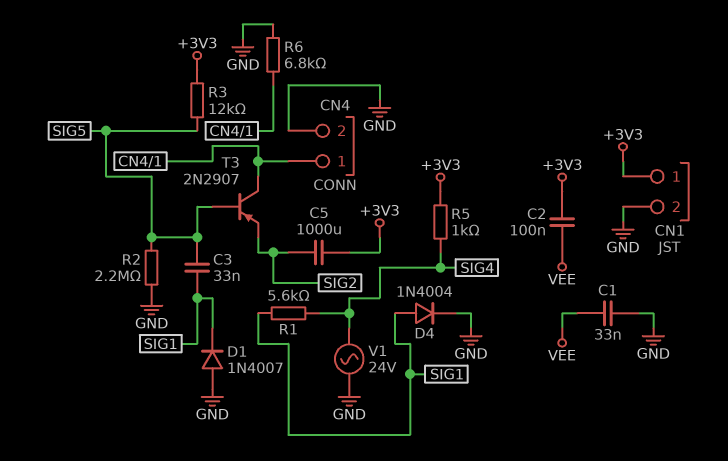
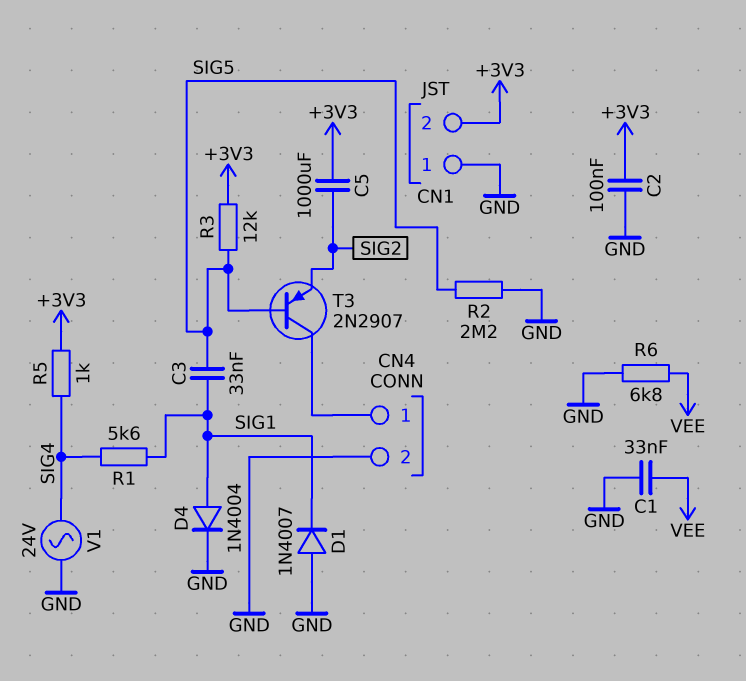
C2: 100nF (+3V3, VEE) -> 100nF (+3V3, GND)
CN1 pin 1: +3V3 -> GND
CN1 pin 2: GND -> +3V3
R6: 6.8k (CN4/1, GND) -> 6.8k (GND, VEE)

